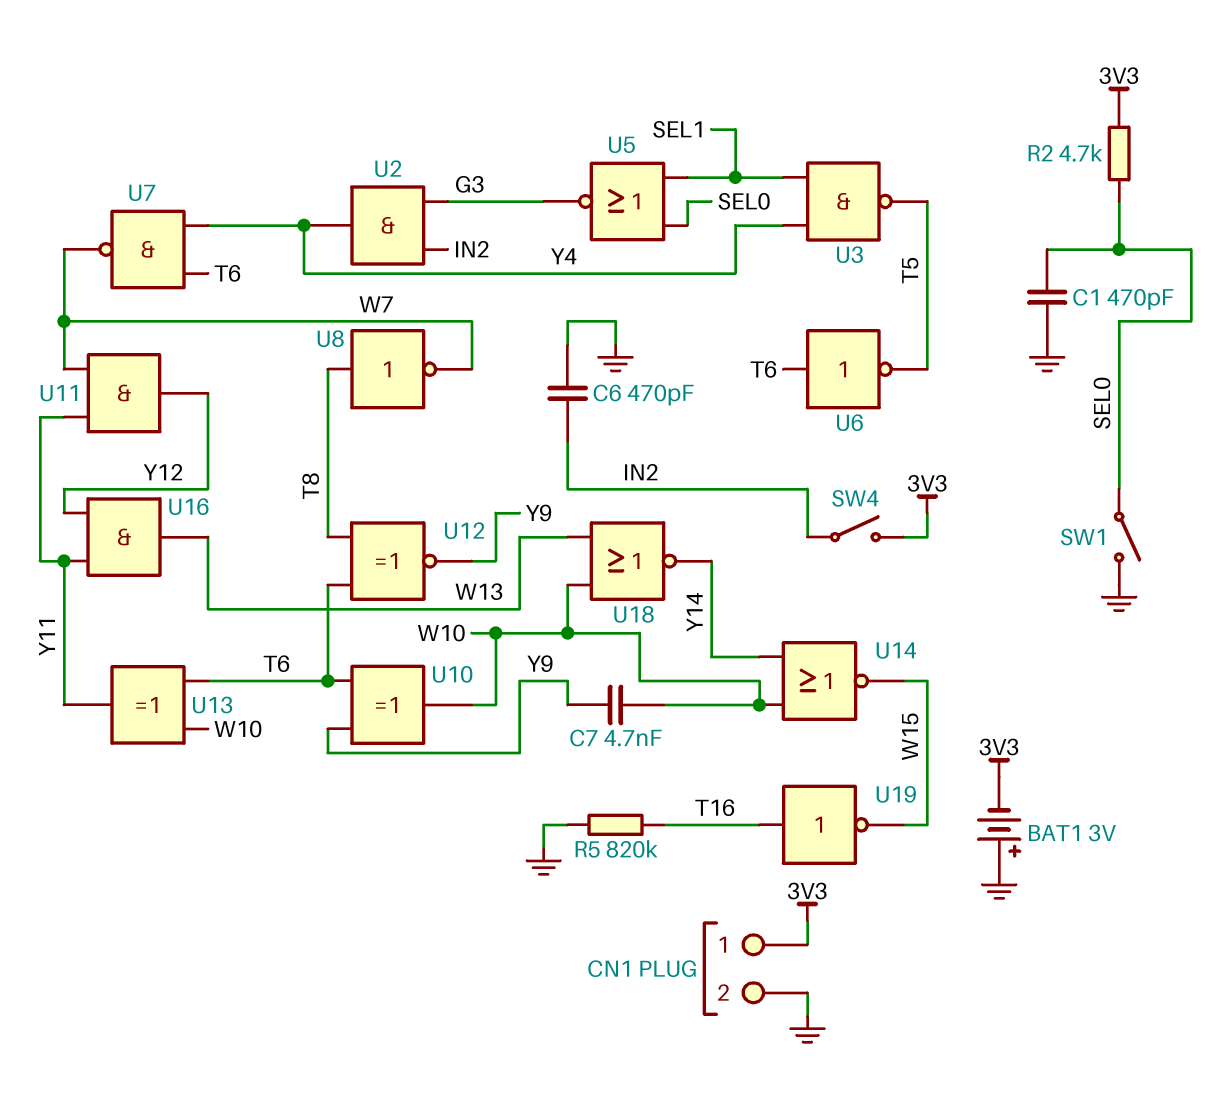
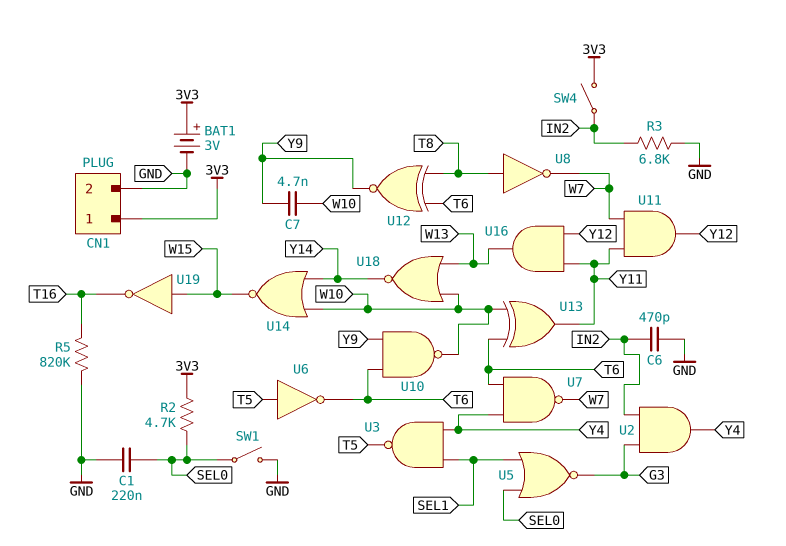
BAT1: 3V (plus GND, minus 3V3) -> 3V (plus 3V3, minus GND)
C1: 470pF (GND, SEL0) -> 220nF (GND, SEL0)
R3: none -> 6.8k (GND, IN2)
U6: NOT (in T6, out T5) -> NOT (in T5, out T6)
U10: XOR (in T6, in Y9, out W10) -> NAND (in T6, in Y9, out W10)
U19: NOT (in T16, out W15) -> NOT (in W15, out T16)

